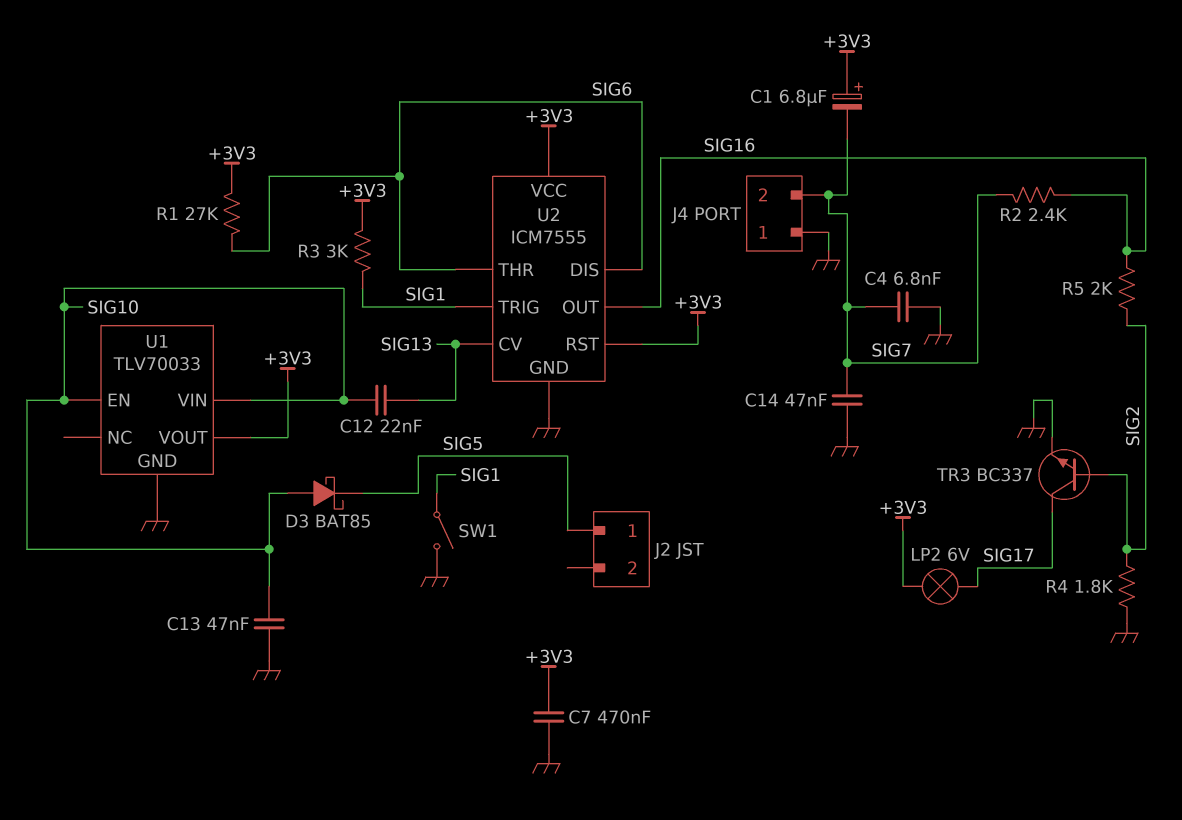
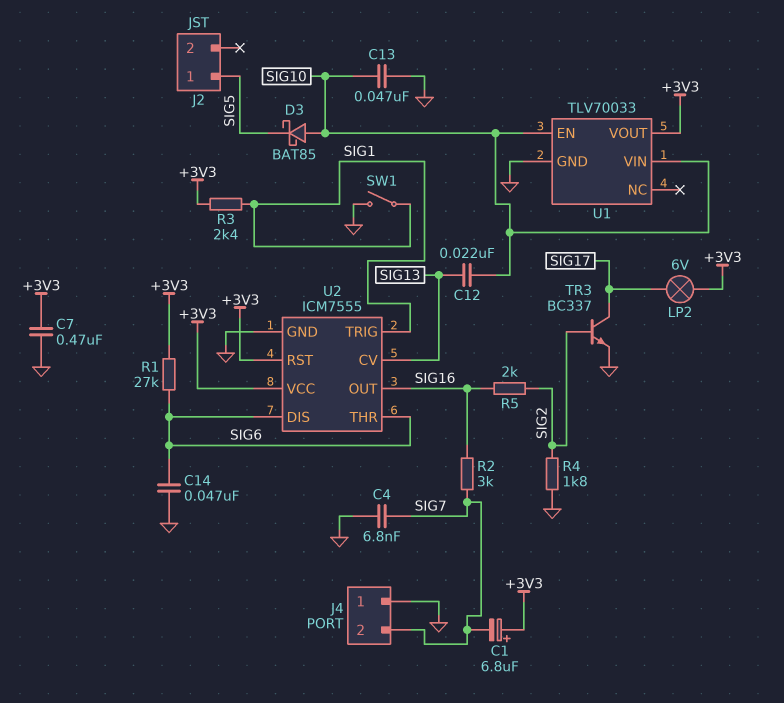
C14: 47nF (GND, SIG7) -> 47nF (GND, SIG6)
R2: 2.4k (SIG7, SIG16) -> 3k (SIG7, SIG16)
R3: 3k (+3V3, SIG1) -> 2.4k (+3V3, SIG1)

